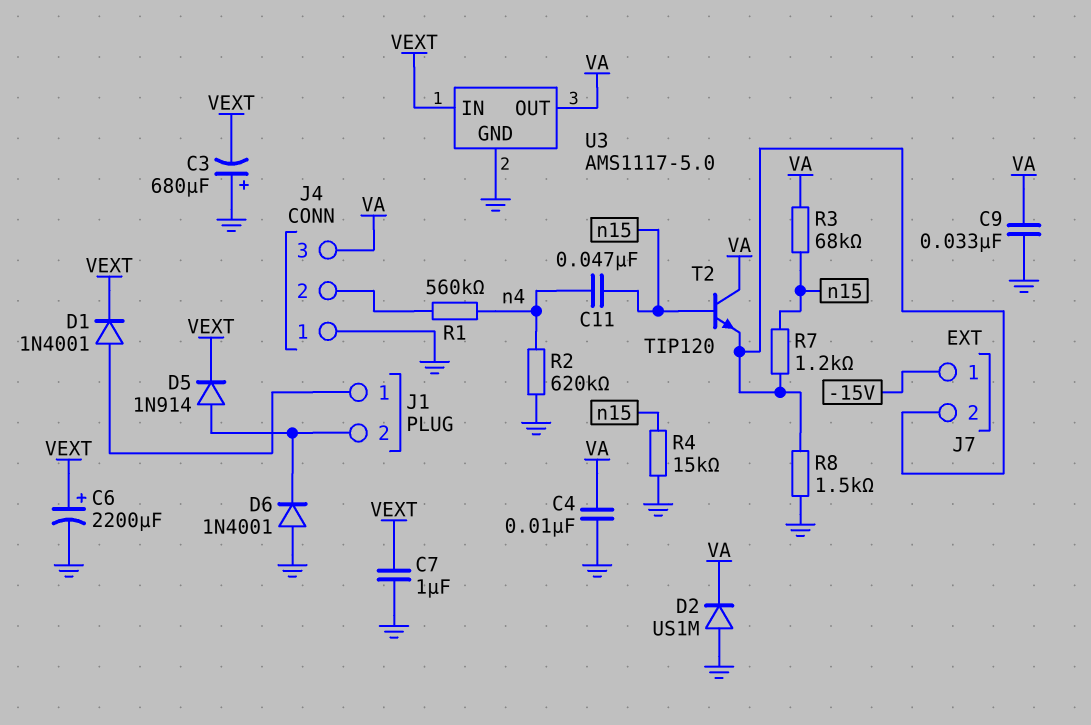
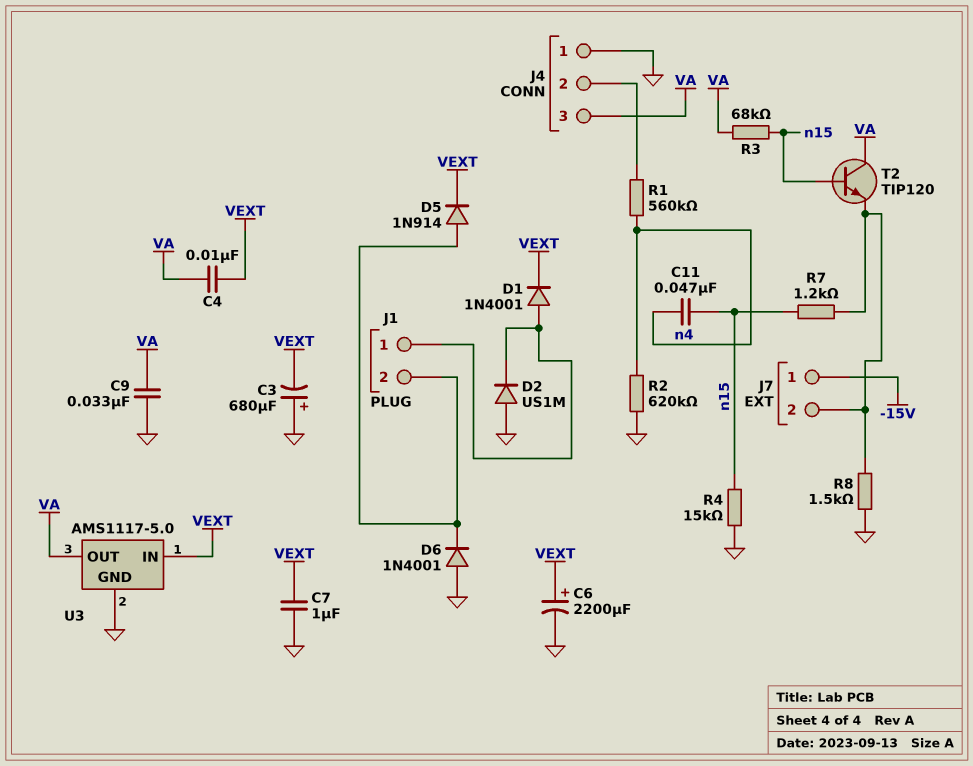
C4: 10nF (GND, VA) -> 10nF (VA, VEXT)
D2: diode US1M (A GND, K VA) -> diode US1M (A GND, K J1/1)

